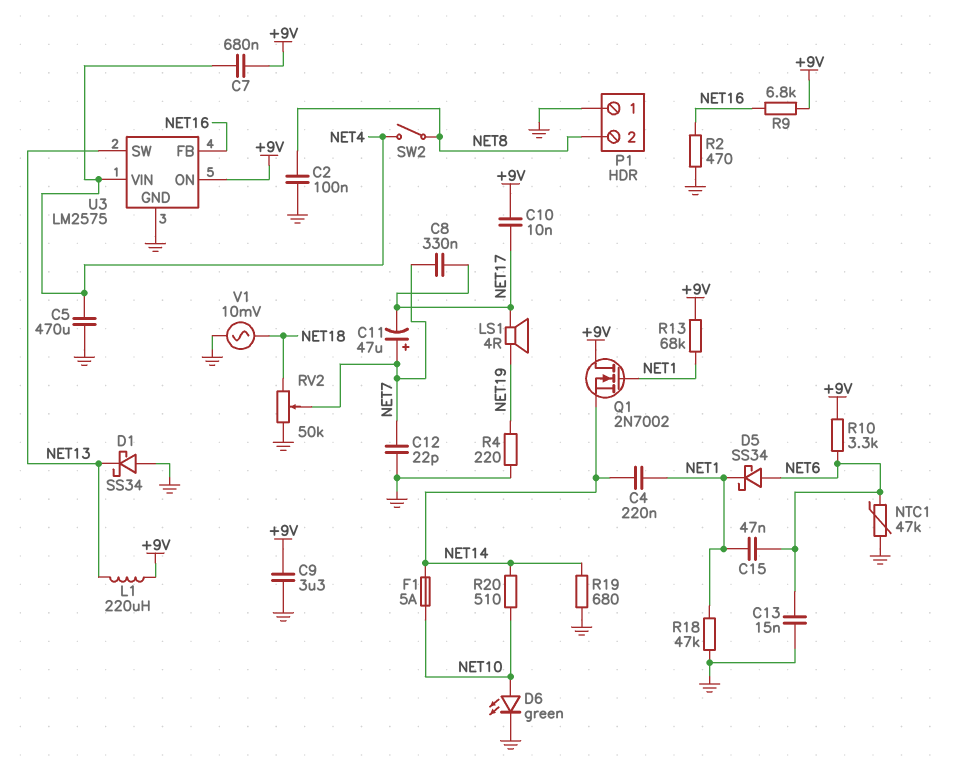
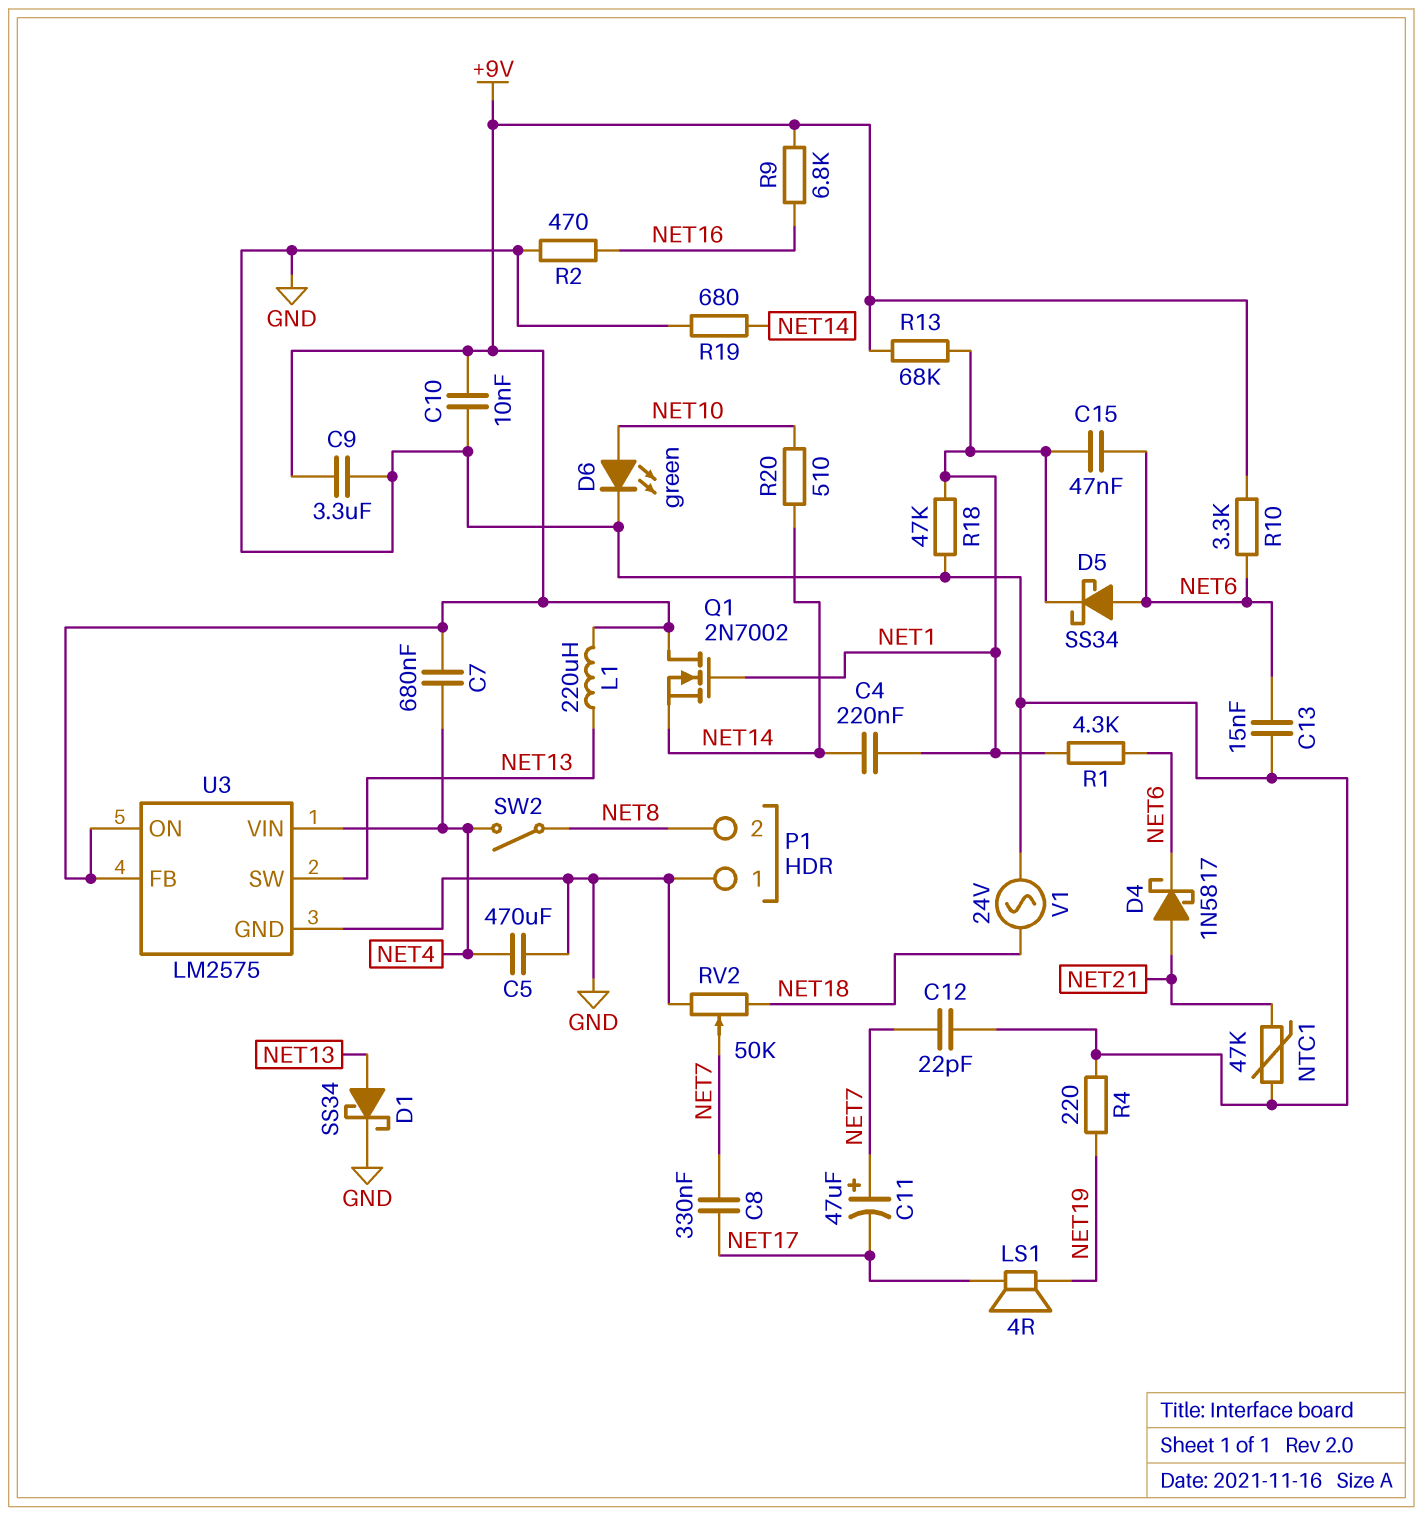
C2: 100nF (GND, NET8) -> none
C10: 10nF (+9V, NET17) -> 10nF (+9V, GND)
D1: schottky SS34 (A GND, K NET13) -> schottky SS34 (A NET13, K GND)
D4: none -> schottky 1N5817 (A NET21, K NET6)
F1: 5A (NET10, NET14) -> none
NTC1: 47k (GND, NET6) -> 47k (GND, NET21)
R1: none -> 4.3k (NET1, NET6)
U3 pin FB: NET16 -> +9V
V1: AC 10mV (GND, NET18) -> AC 24V (GND, NET18)

